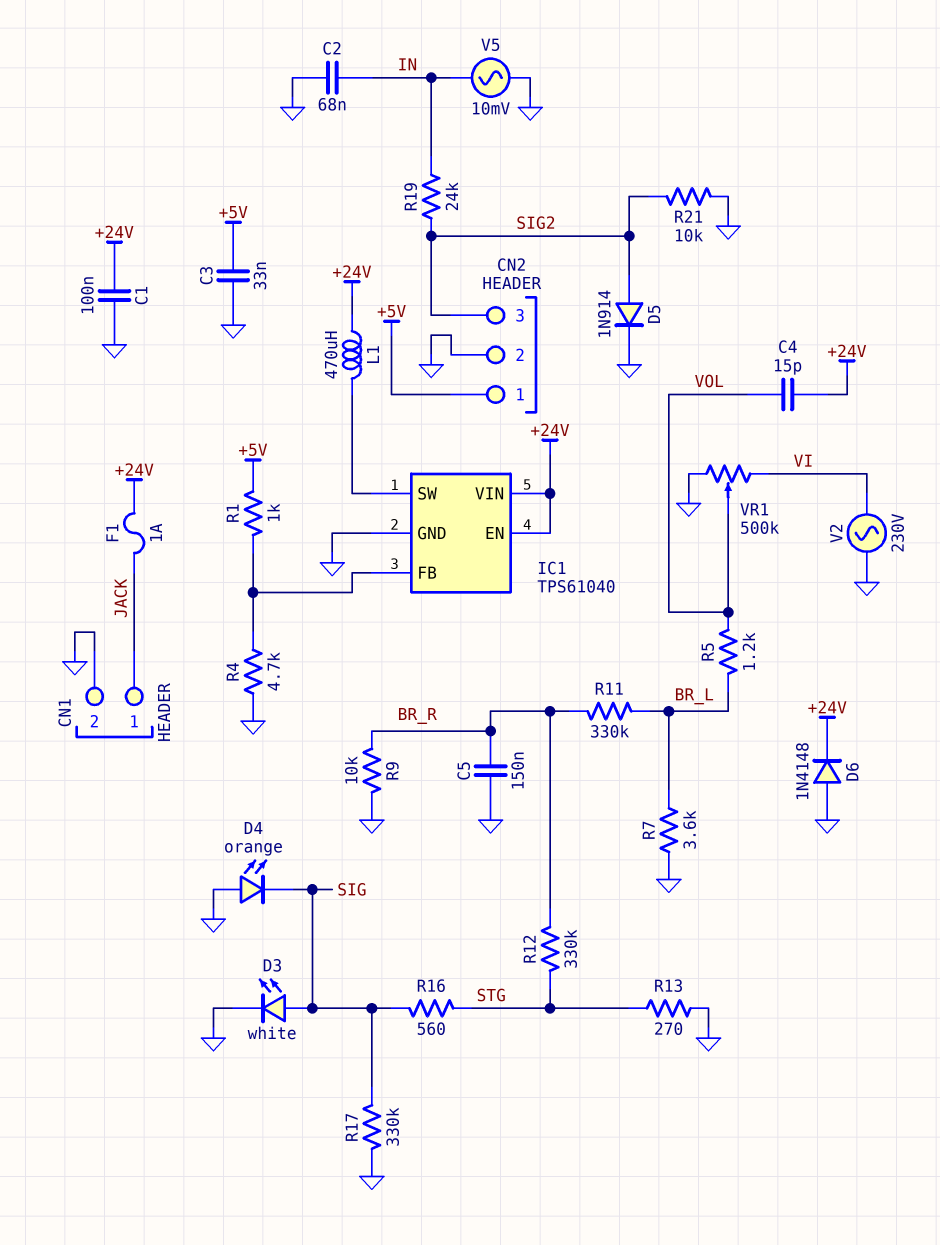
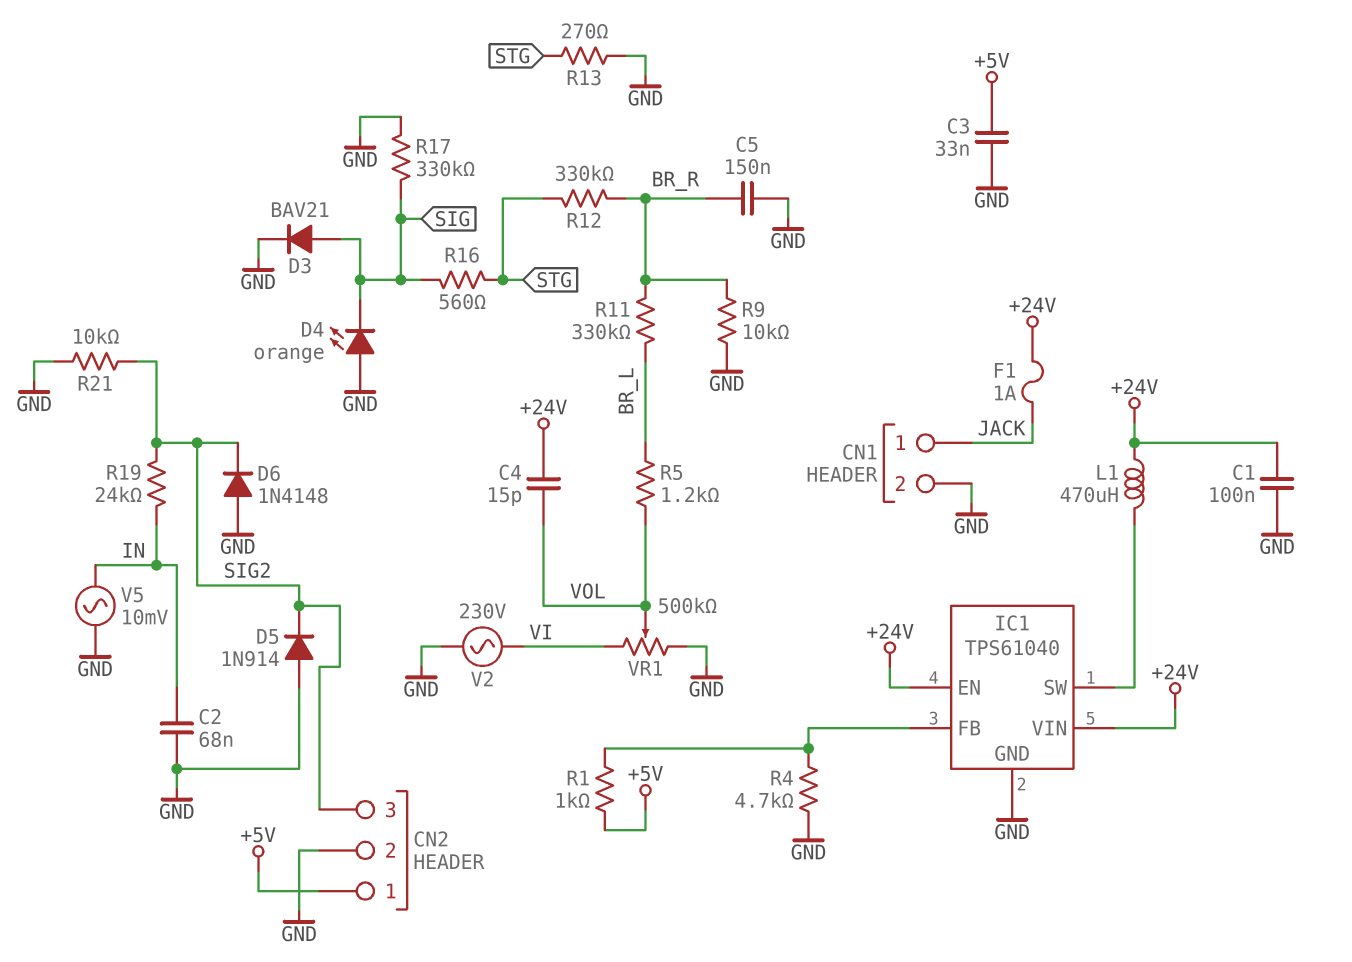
D3: LED white (A SIG, K GND) -> diode BAV21 (A SIG, K GND)
D5: diode 1N914 (A SIG2, K GND) -> diode 1N914 (A GND, K SIG2)
D6: diode 1N4148 (A GND, K +24V) -> diode 1N4148 (A GND, K SIG2)
R7: 3.6k (BR_L, GND) -> none

